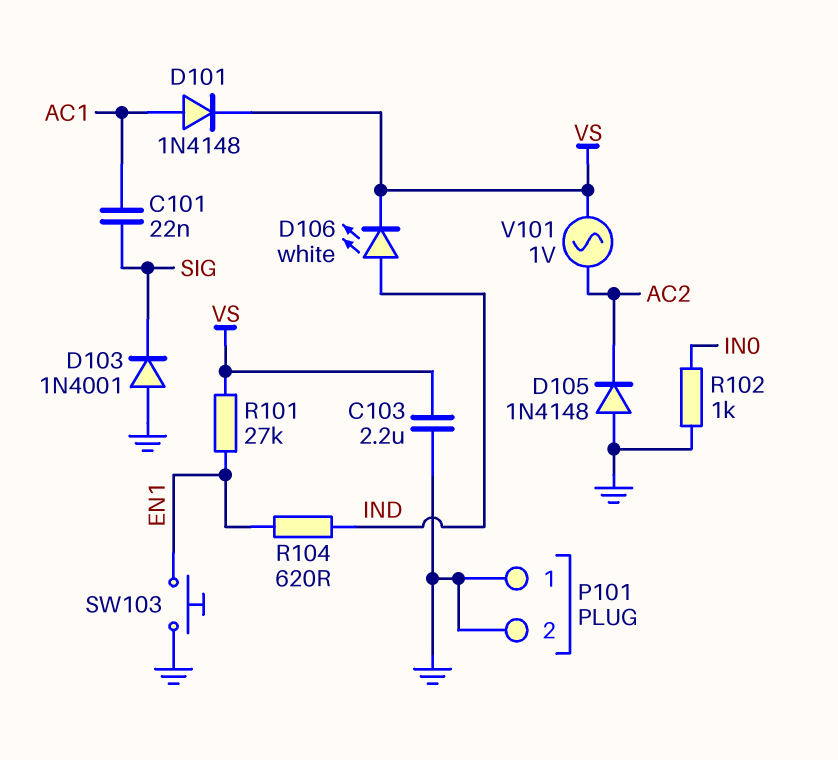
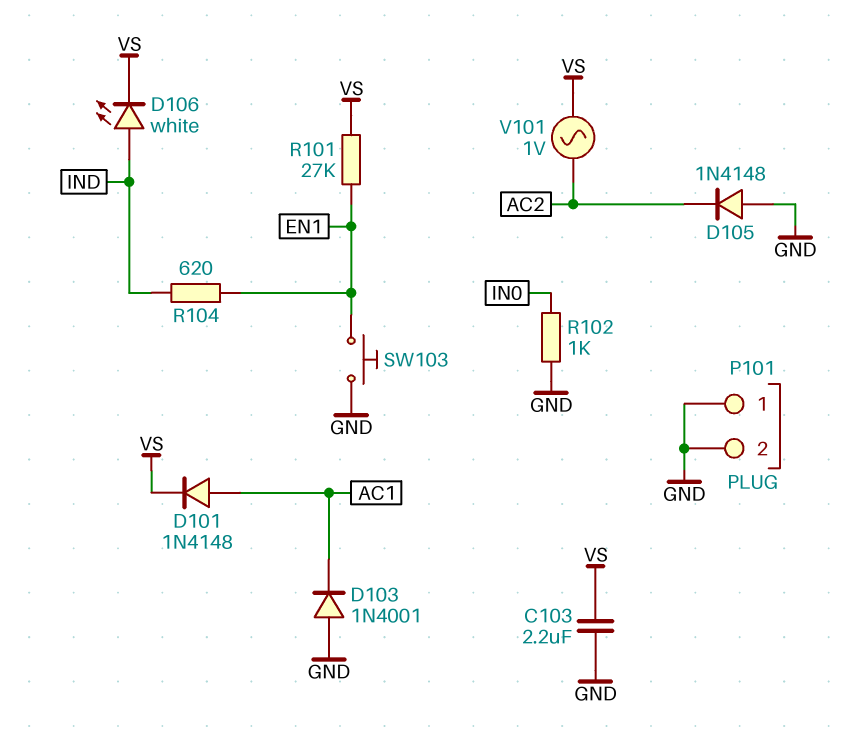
C101: 22nF (AC1, SIG) -> none
D103: diode 1N4001 (A GND, K SIG) -> diode 1N4001 (A GND, K AC1)

